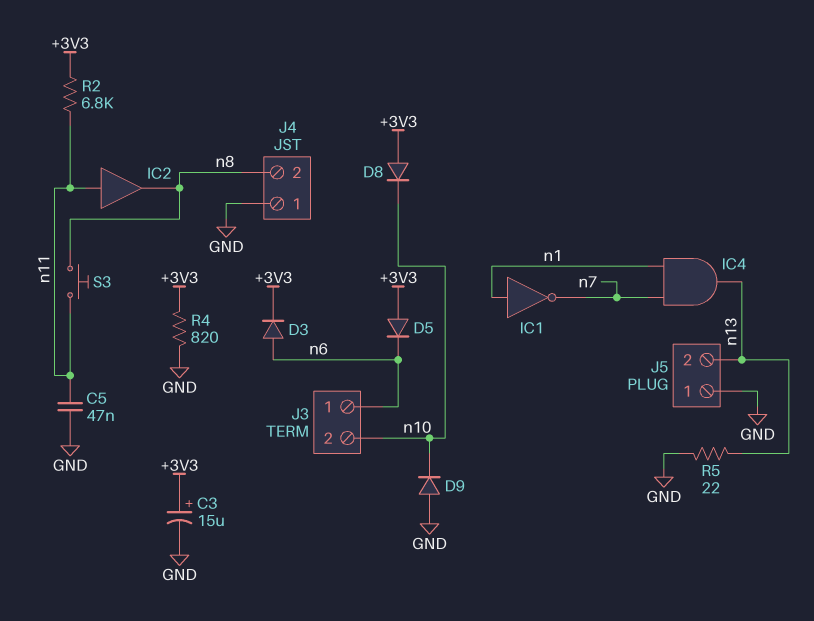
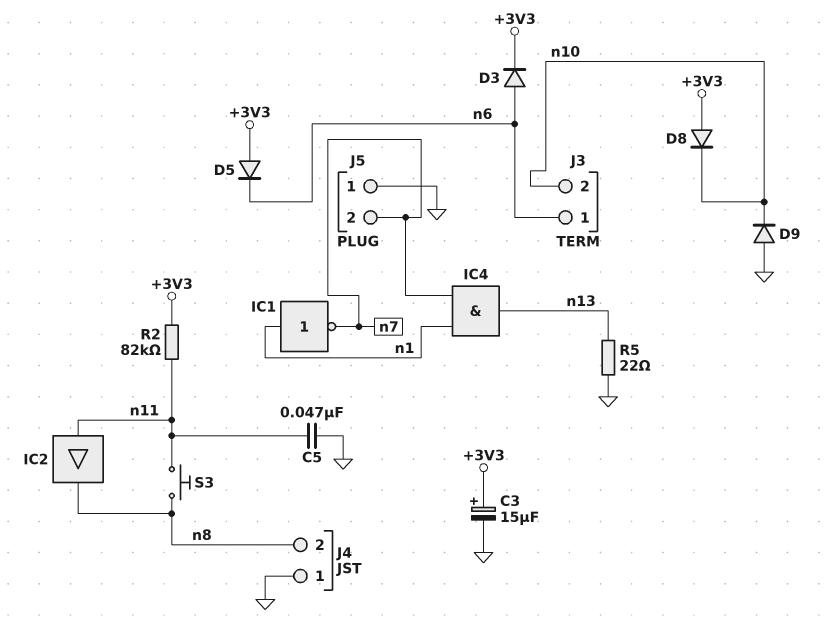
J5 pin 2: n13 -> n7
R2: 6.8k (+3V3, n11) -> 82k (+3V3, n11)
R4: 820 (+3V3, GND) -> none

